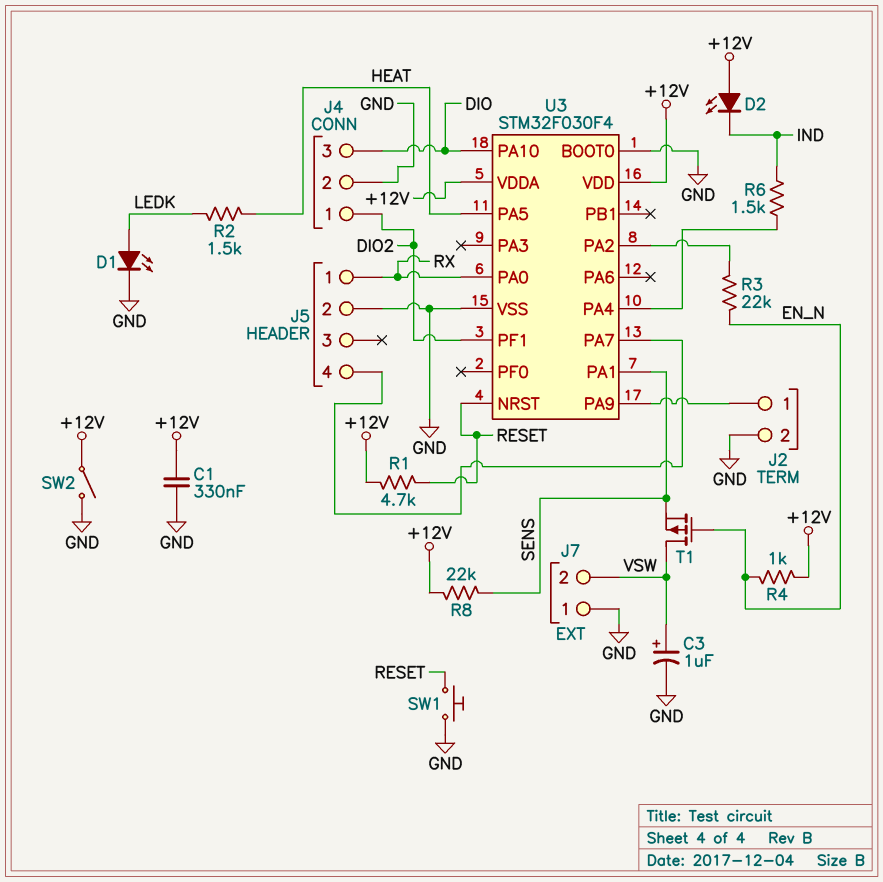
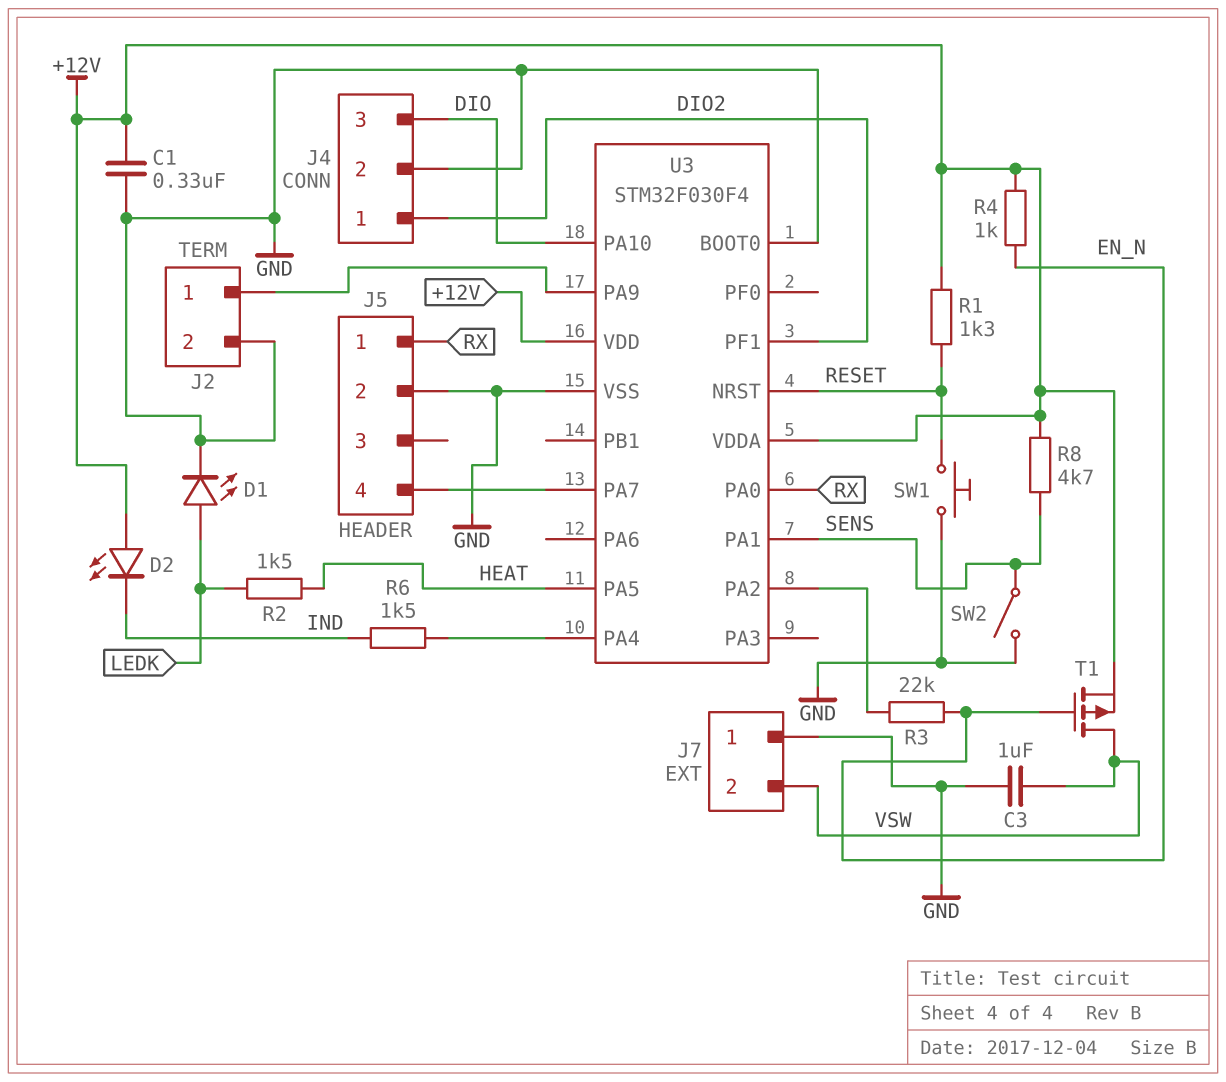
C3: 1uF (plus VSW, minus GND) -> 1uF (GND, VSW)
R1: 4.7k (+12V, RESET) -> 1.3k (+12V, RESET)
R8: 22k (+12V, SENS) -> 4.7k (+12V, SENS)
SW2: switch (+12V, GND) -> switch (GND, SENS)
T1: PMOS (G EN_N, D VSW, S SENS) -> PMOS (G EN_N, D VSW, S +12V)

